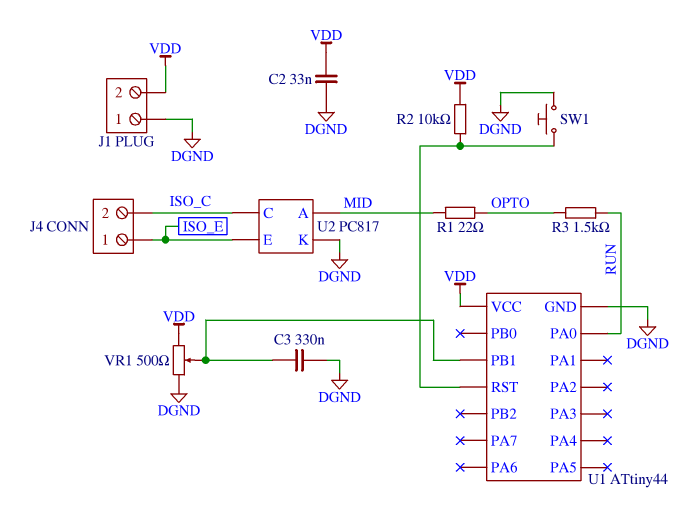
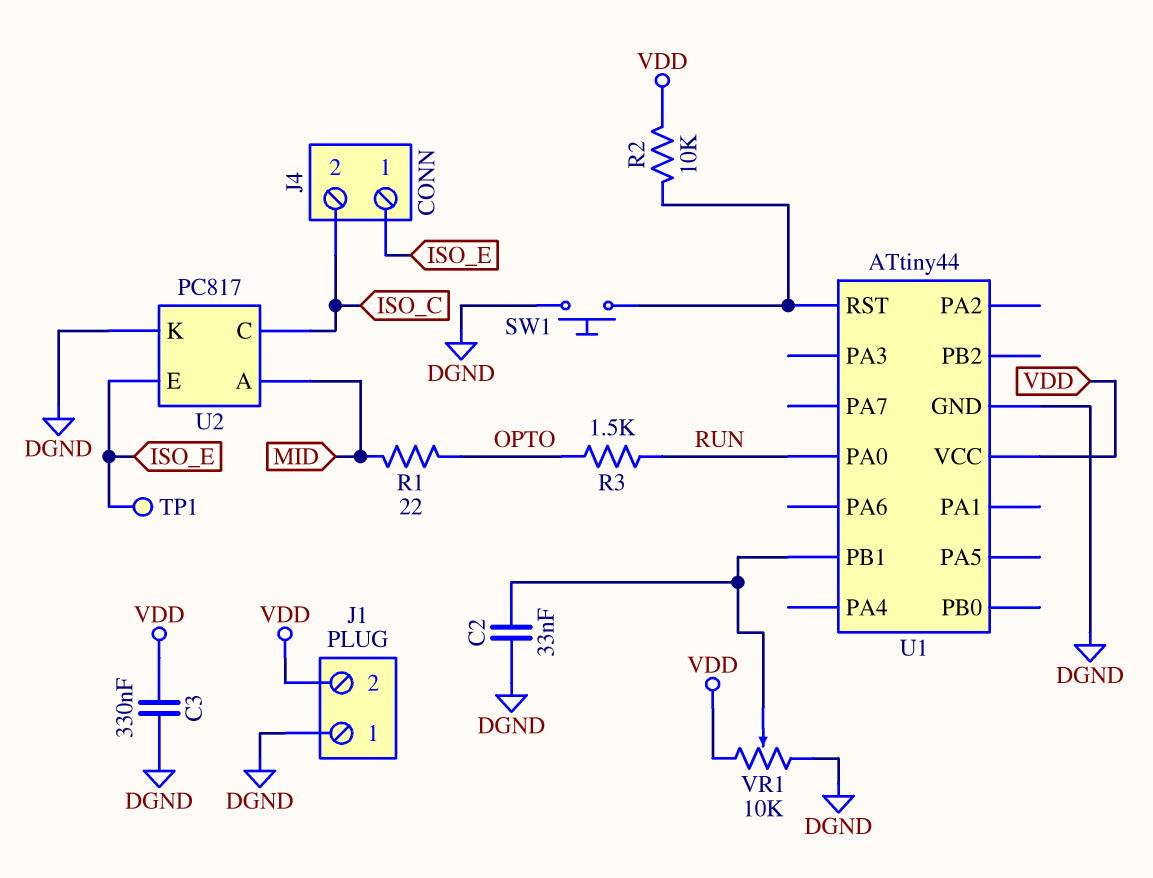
C2: 33nF (DGND, VDD) -> 33nF (DGND, U1/PB1)
C3: 330nF (DGND, U1/PB1) -> 330nF (DGND, VDD)
TP1: none -> test point (ISO_E)
VR1: 500 (DGND, VDD, wiper U1/PB1) -> 10k (DGND, VDD, wiper U1/PB1)

